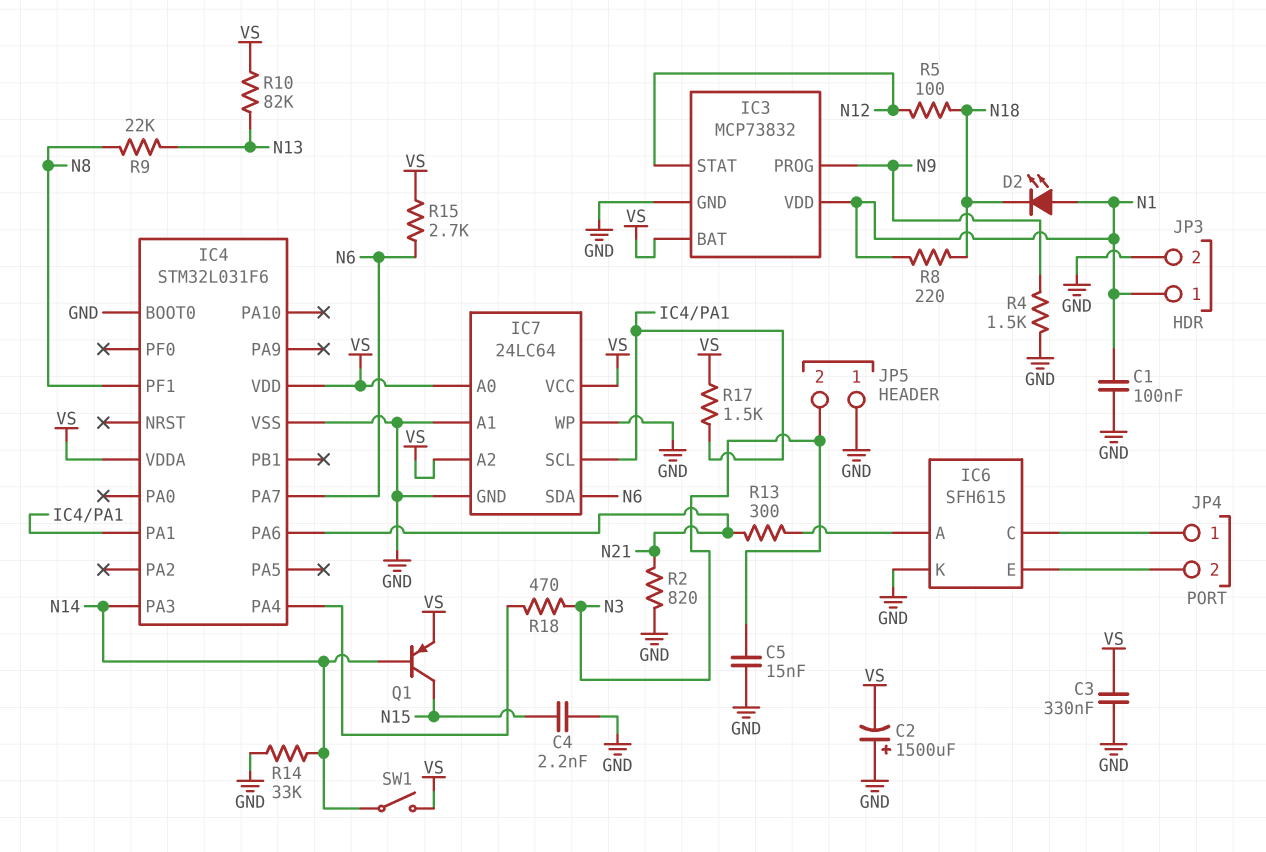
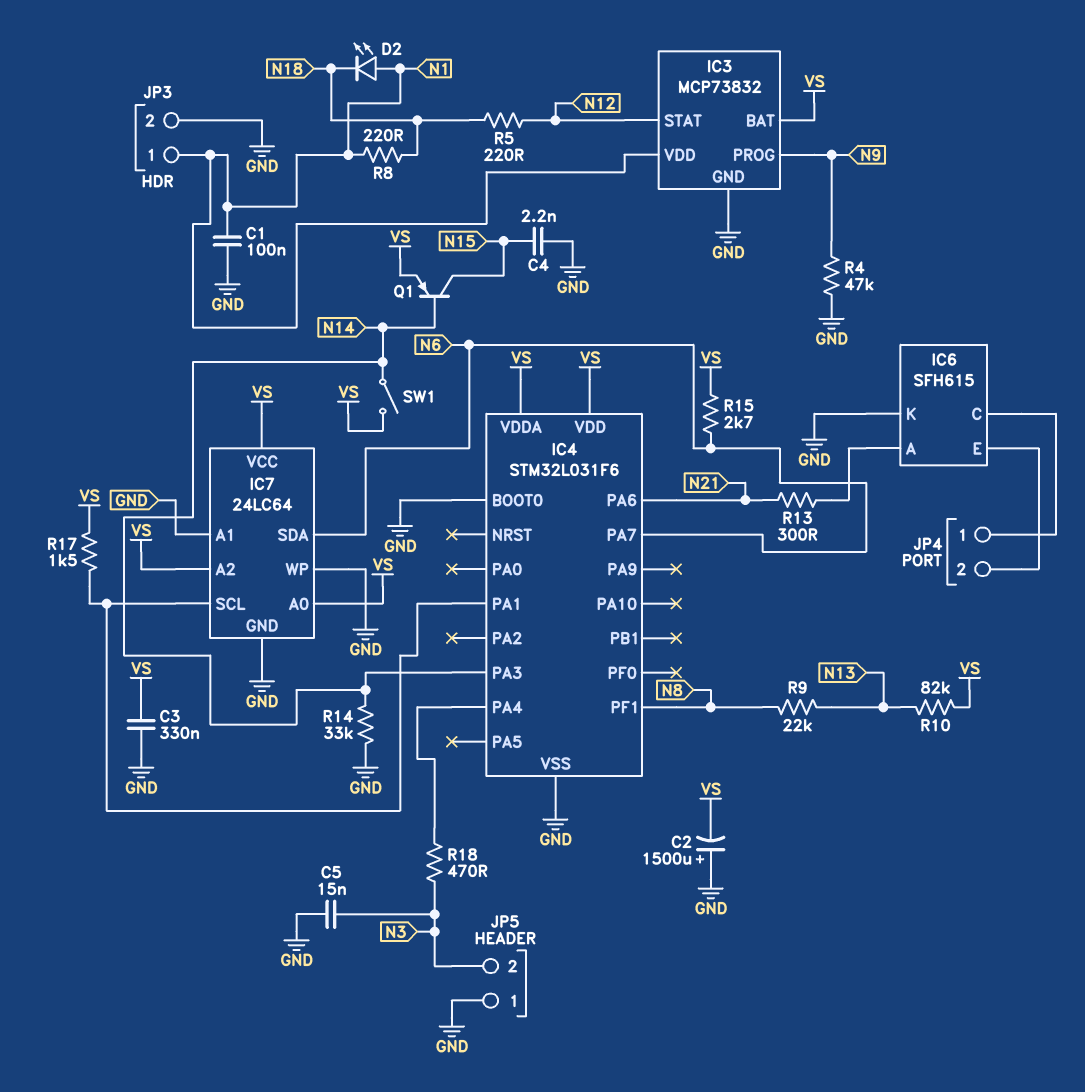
R2: 820 (GND, N21) -> none
R4: 1.5k (GND, N9) -> 47k (GND, N9)
R5: 100 (N12, N18) -> 220 (N12, N18)

